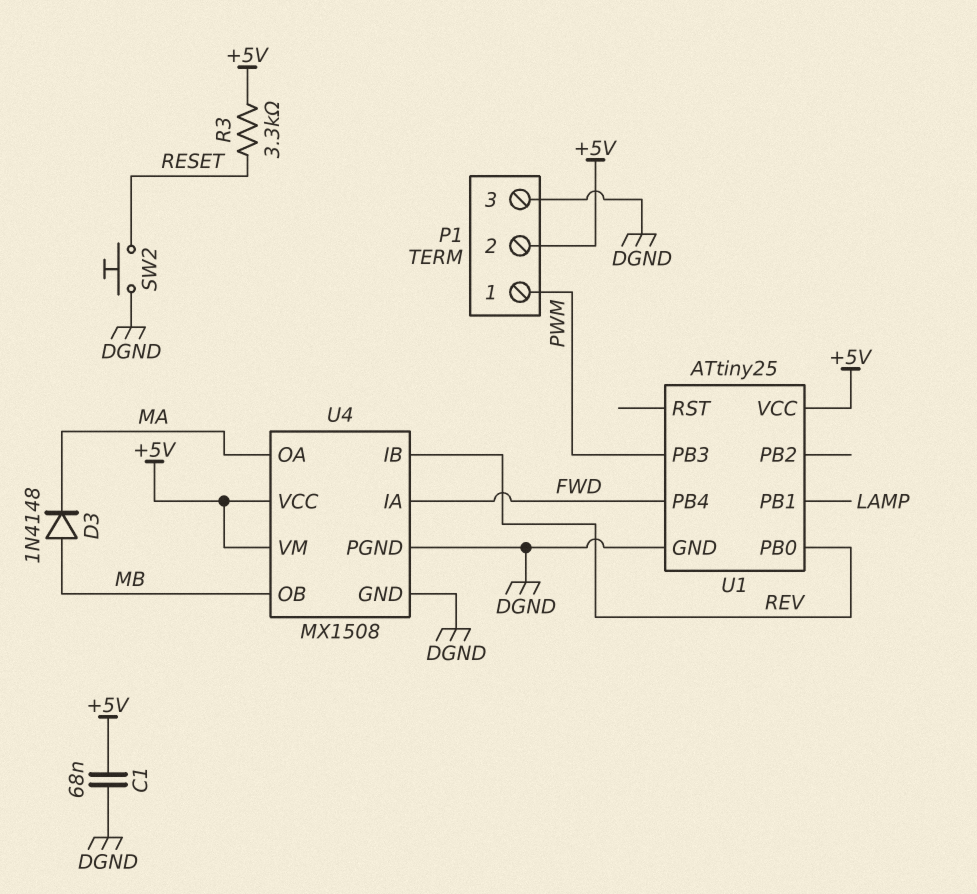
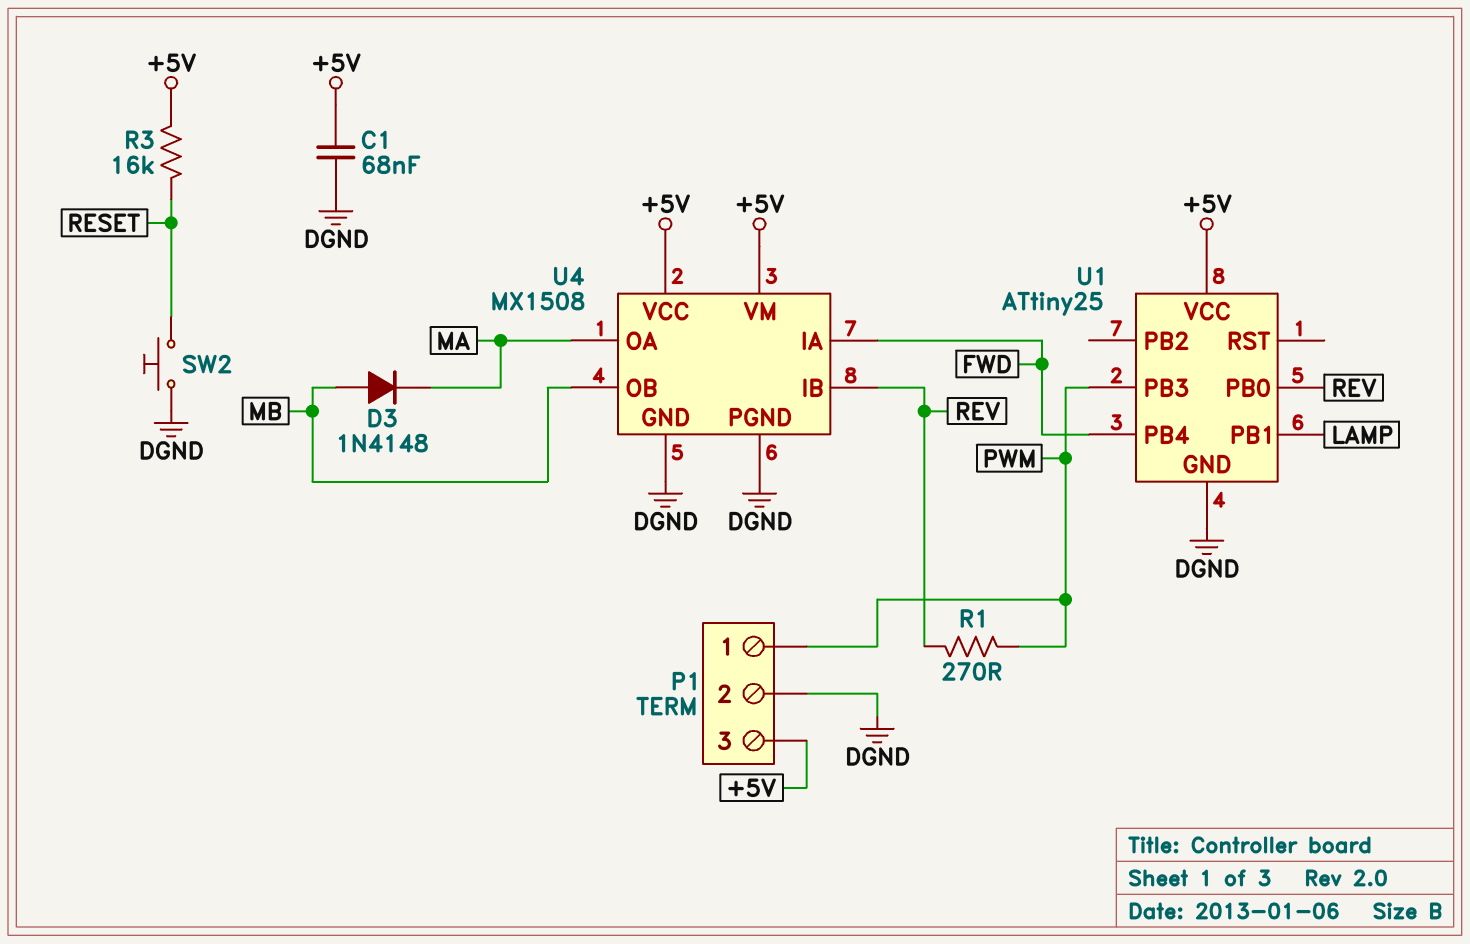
P1 pin 2: +5V -> DGND
P1 pin 3: DGND -> +5V
R1: none -> 270 (PWM, REV)
R3: 3.3k (+5V, RESET) -> 16k (+5V, RESET)

